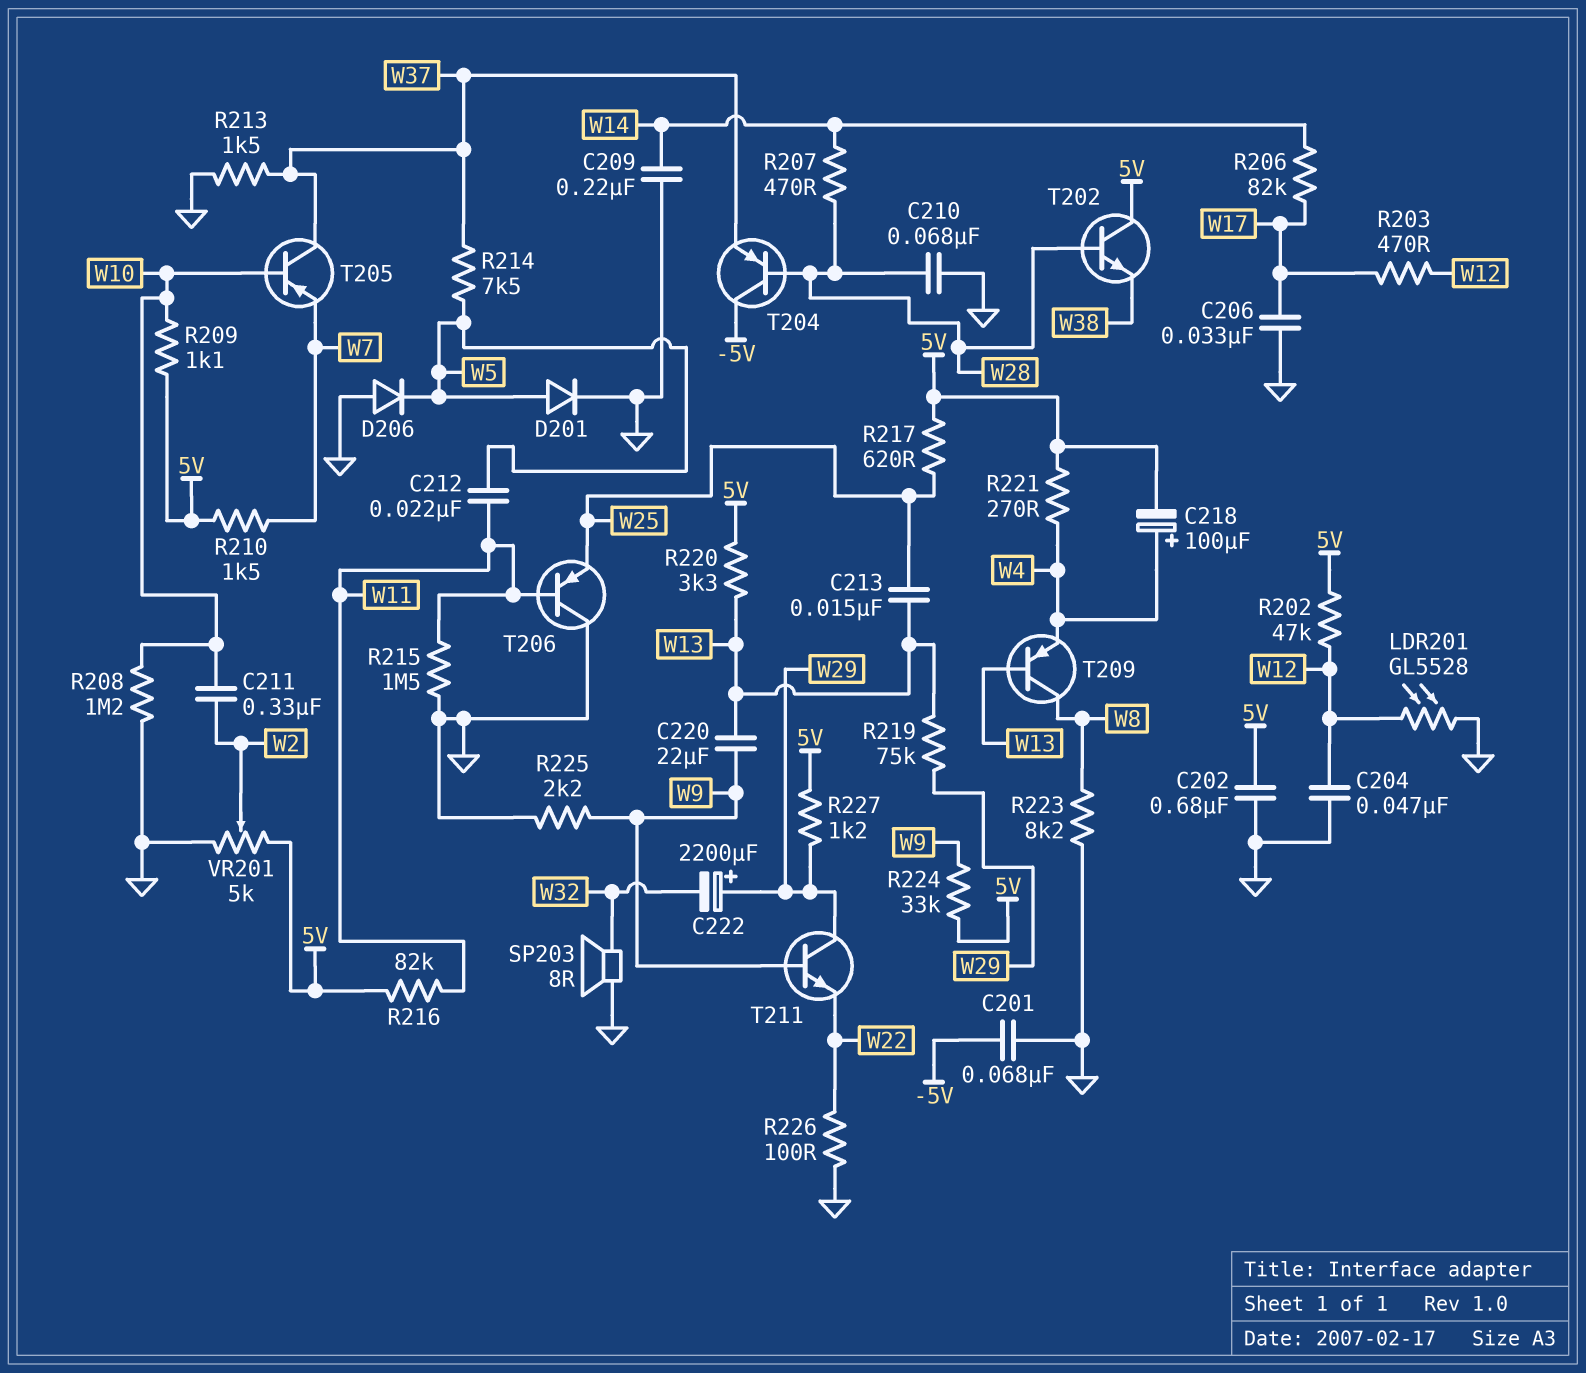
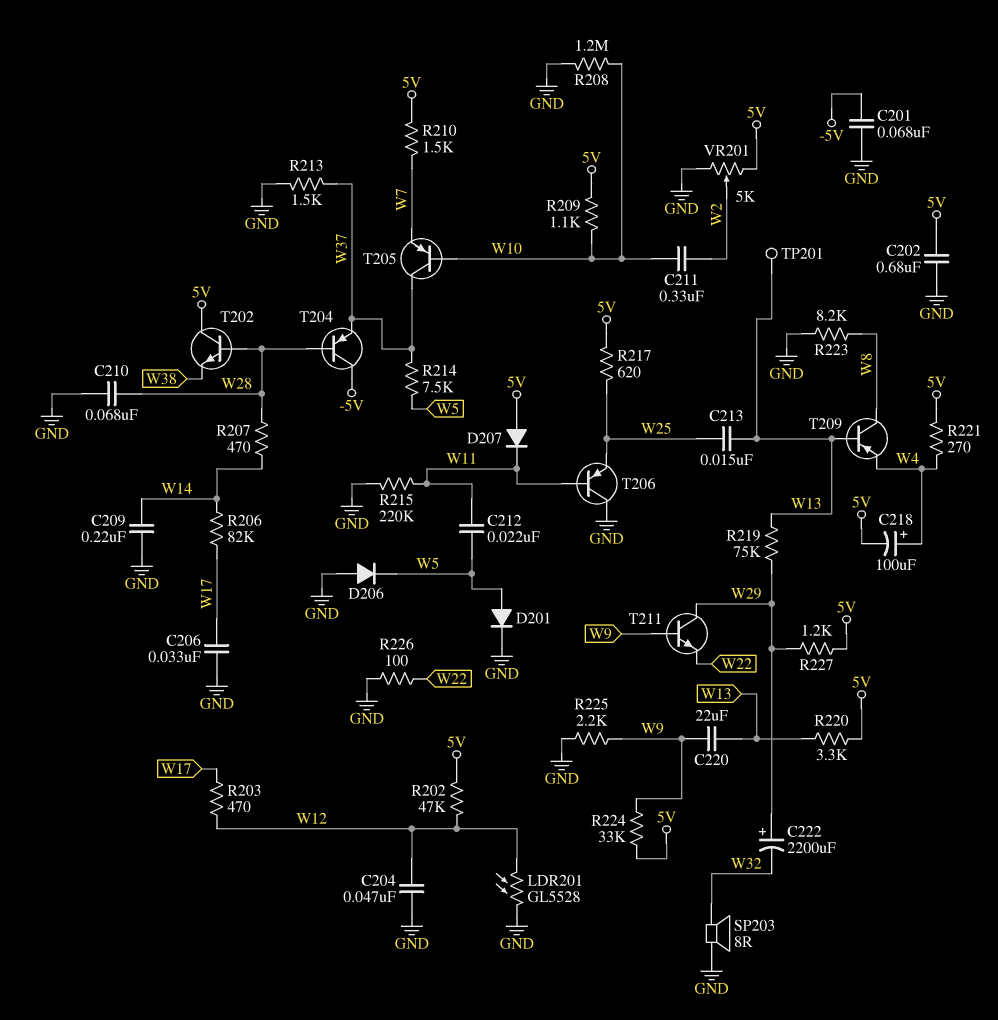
D207: none -> diode (A 5V, K W11)
R215: 1.5M (GND, W11) -> 220k (GND, W11)
R216: 82k (5V, W11) -> none
TP201: none -> test point (W13)

